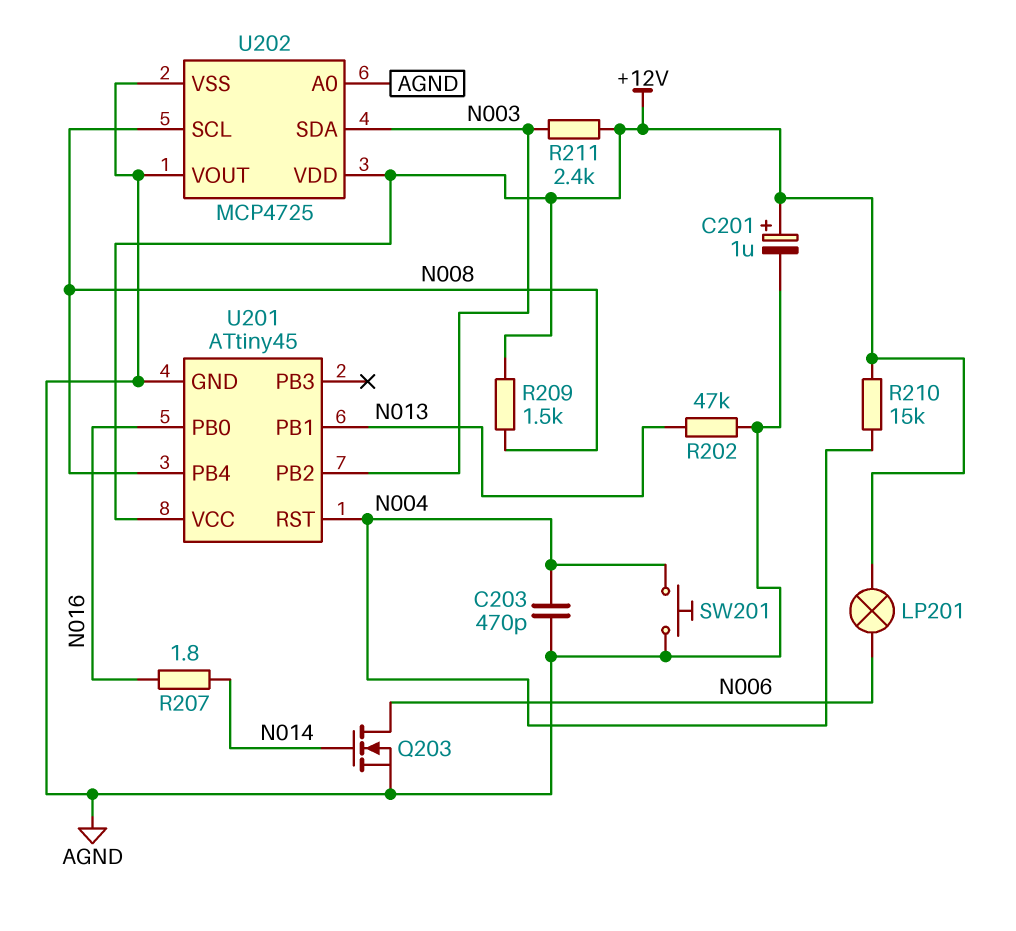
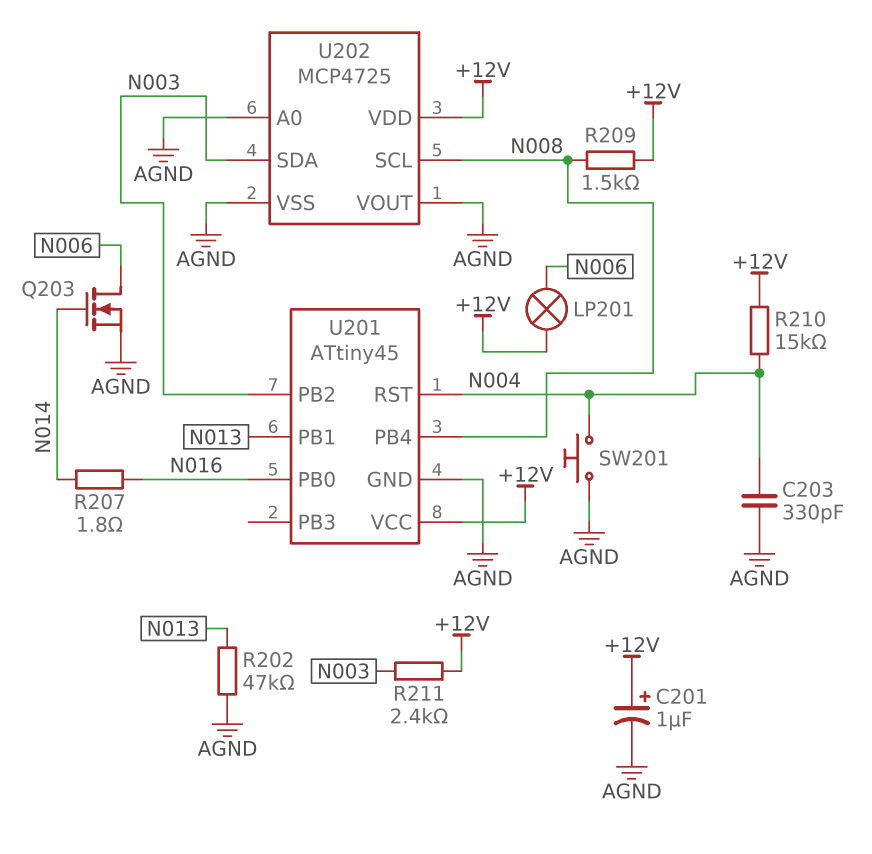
C203: 470pF (AGND, N004) -> 330pF (AGND, N004)

